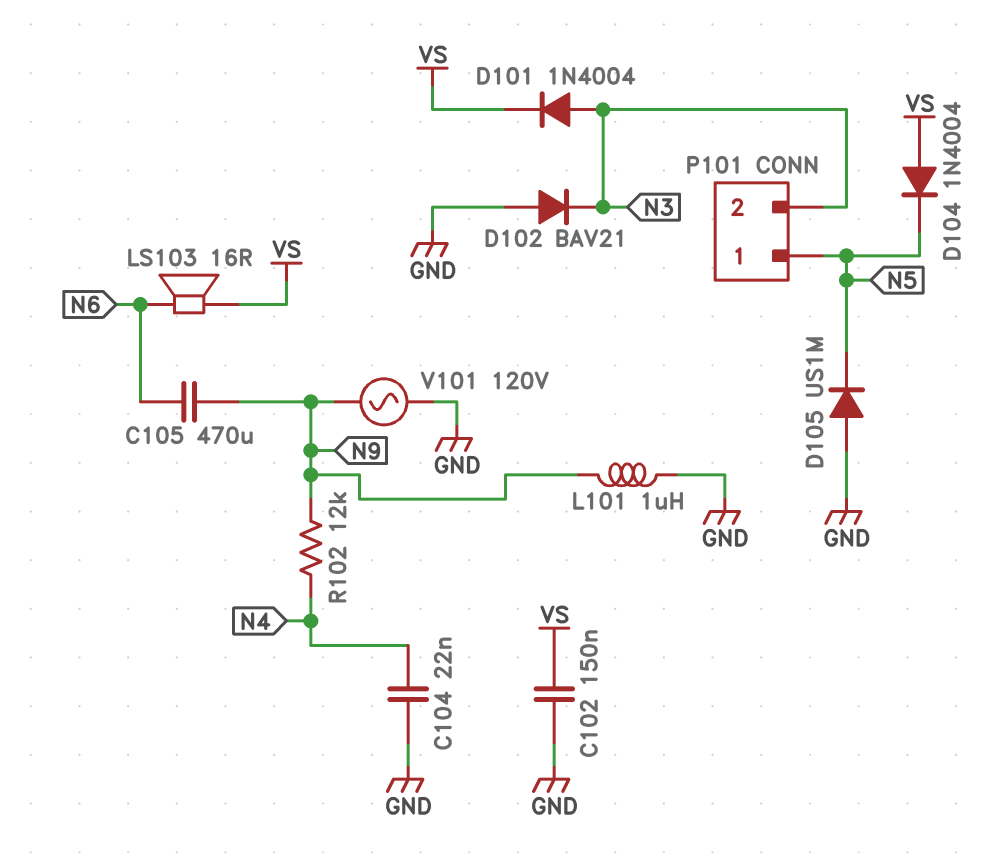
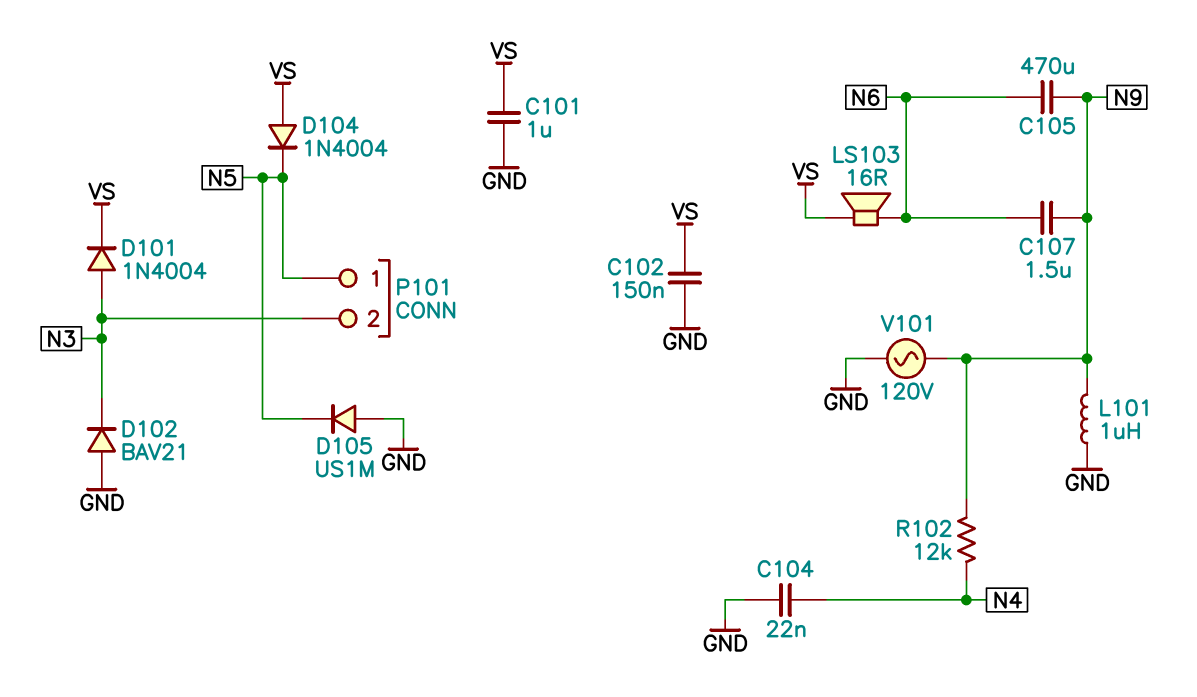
C101: none -> 1uF (GND, VS)
C107: none -> 1.5uF (N6, N9)

